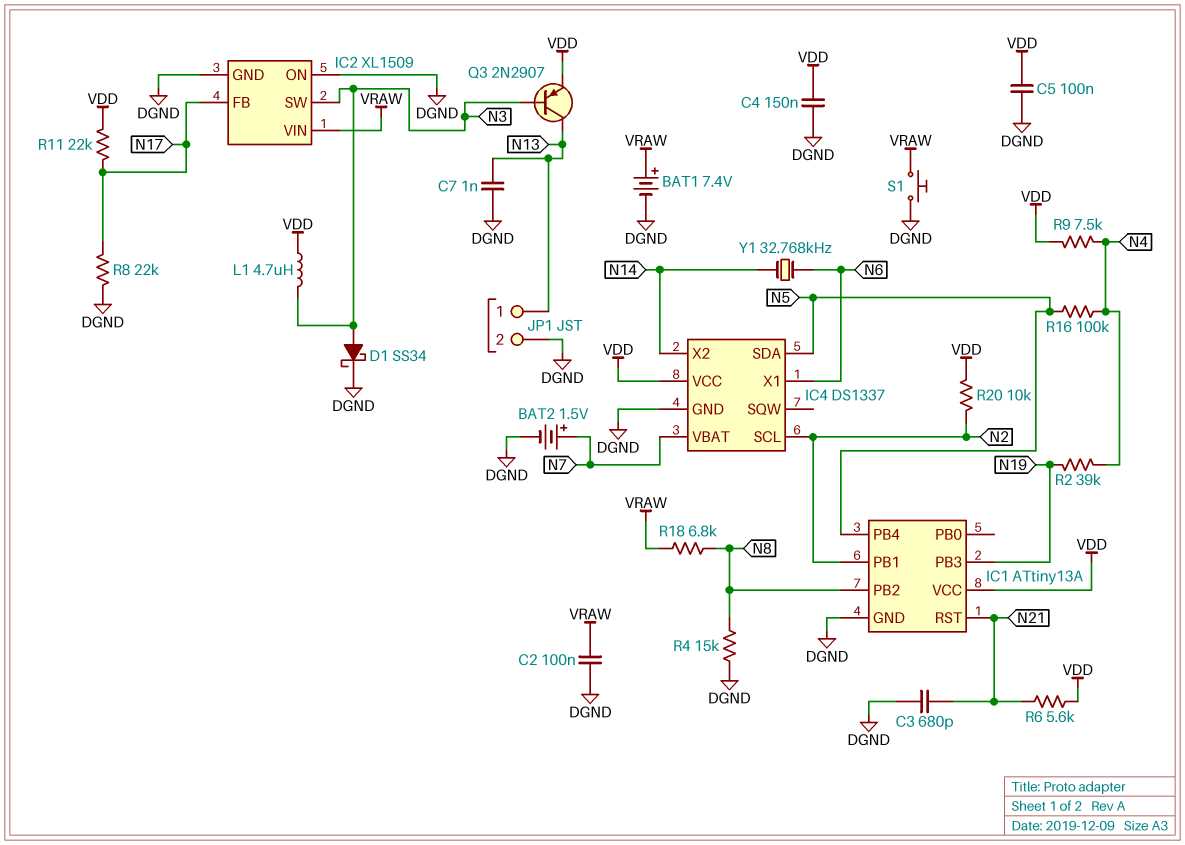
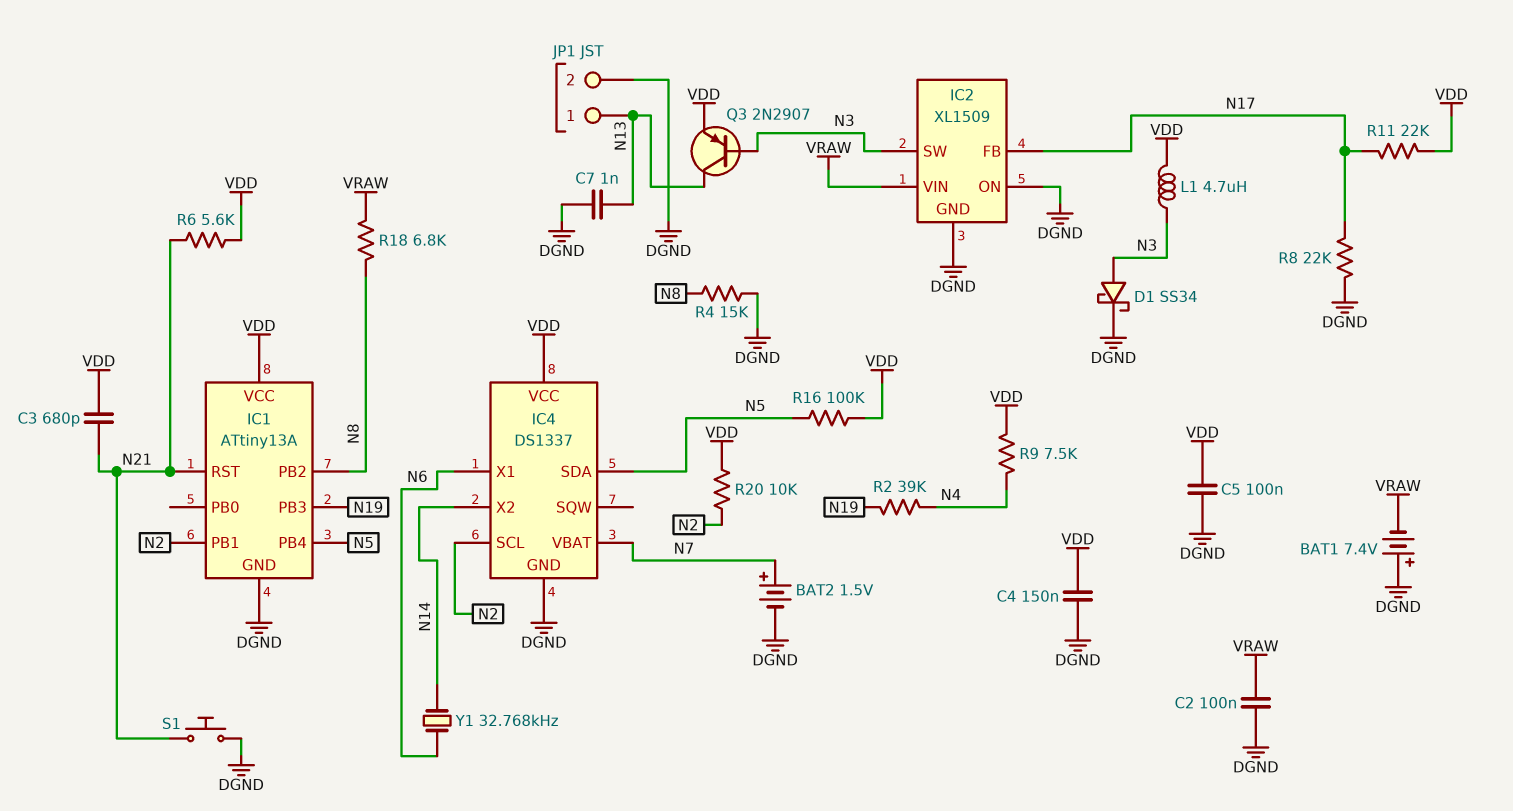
BAT1: 7.4V (plus VRAW, minus DGND) -> 7.4V (plus DGND, minus VRAW)
C3: 680pF (DGND, N21) -> 680pF (N21, VDD)
R16: 100k (N4, N5) -> 100k (N5, VDD)
S1: button (DGND, VRAW) -> button (DGND, N21)

